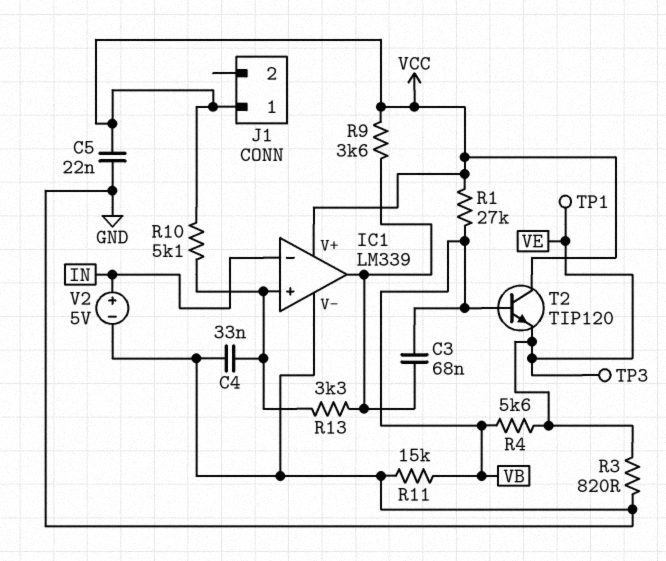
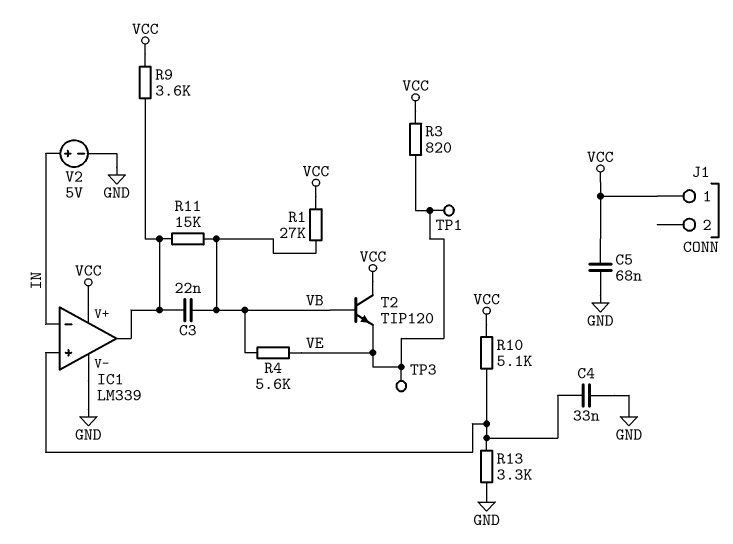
C3: 68nF (IC1/out, VB) -> 22nF (IC1/out, VB)
C5: 22nF (GND, VCC) -> 68nF (GND, VCC)
R3: 820 (GND, VE) -> 820 (VCC, VE)
R11: 15k (GND, VB) -> 15k (IC1/out, VB)
R13: 3.3k (IC1/in+, IC1/out) -> 3.3k (GND, IC1/in+)

